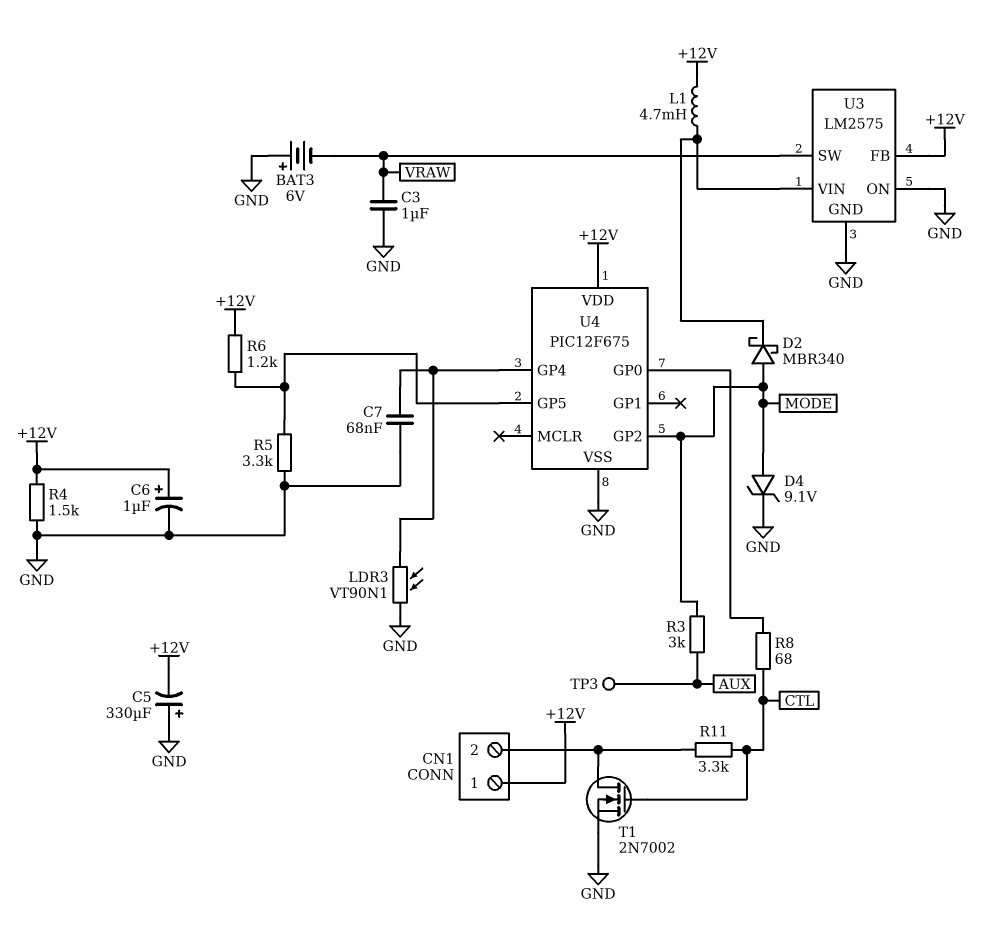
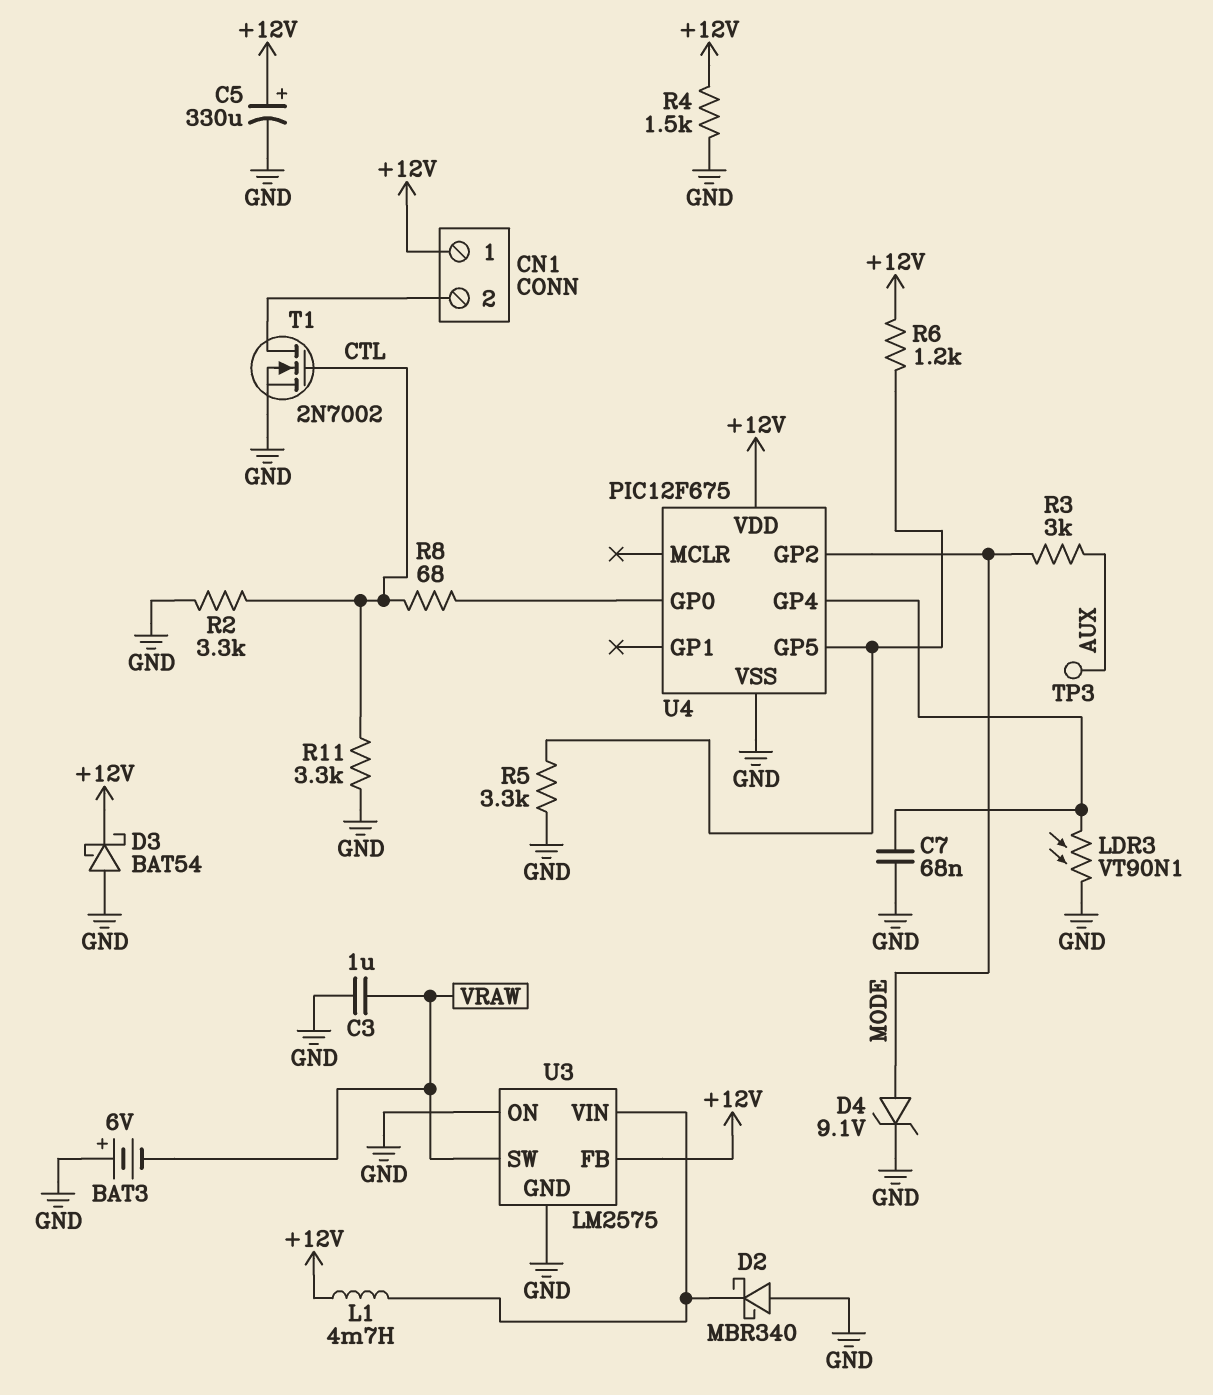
C5: 330uF (plus GND, minus +12V) -> 330uF (plus +12V, minus GND)
C6: 1uF (plus +12V, minus GND) -> none
D2: schottky MBR340 (A MODE, K U3/VIN) -> schottky MBR340 (A GND, K U3/VIN)
D3: none -> schottky BAT54 (A GND, K +12V)
R2: none -> 3.3k (CTL, GND)
R11: 3.3k (CN1/2, CTL) -> 3.3k (CTL, GND)

